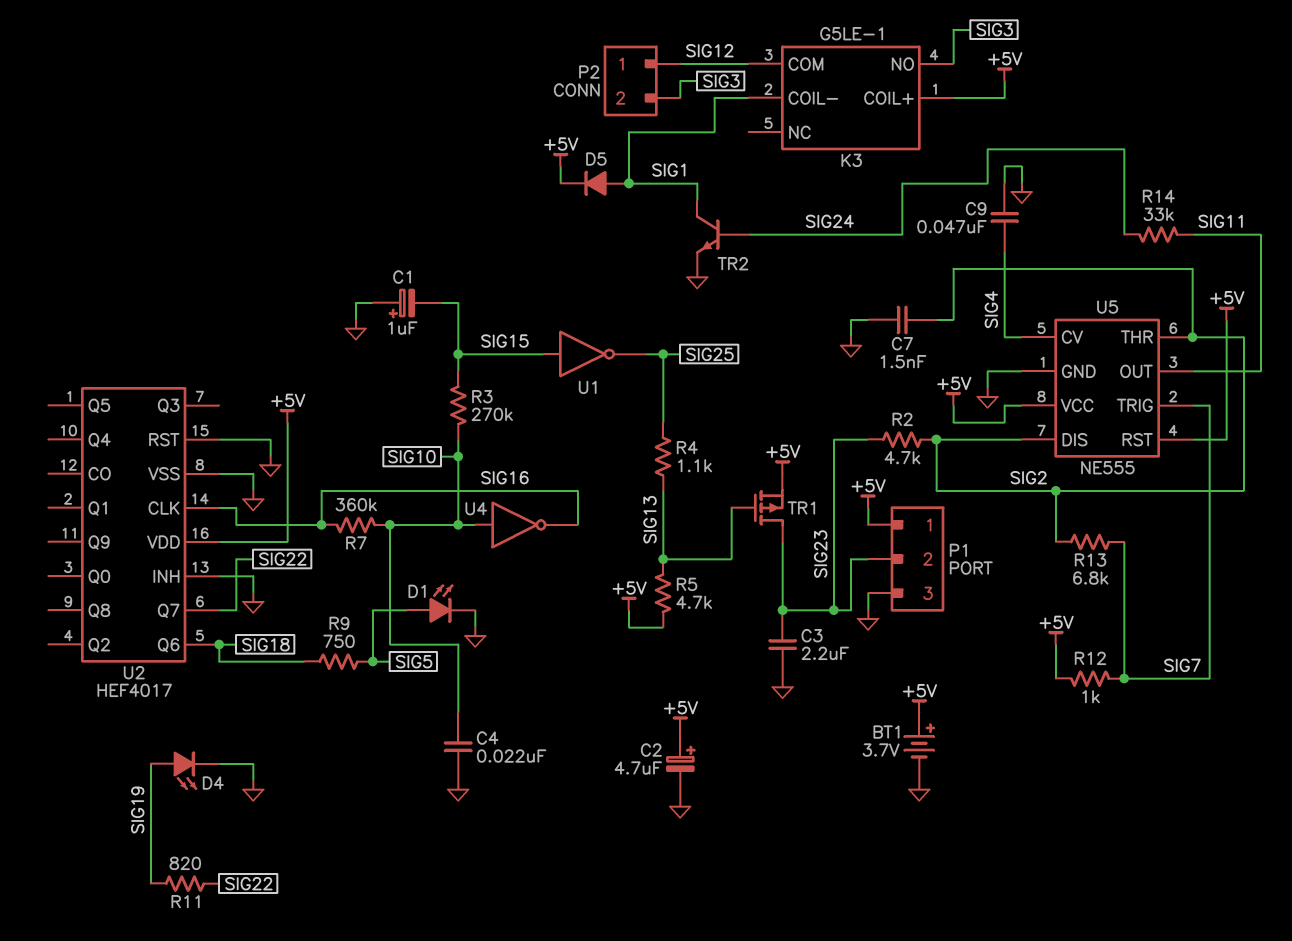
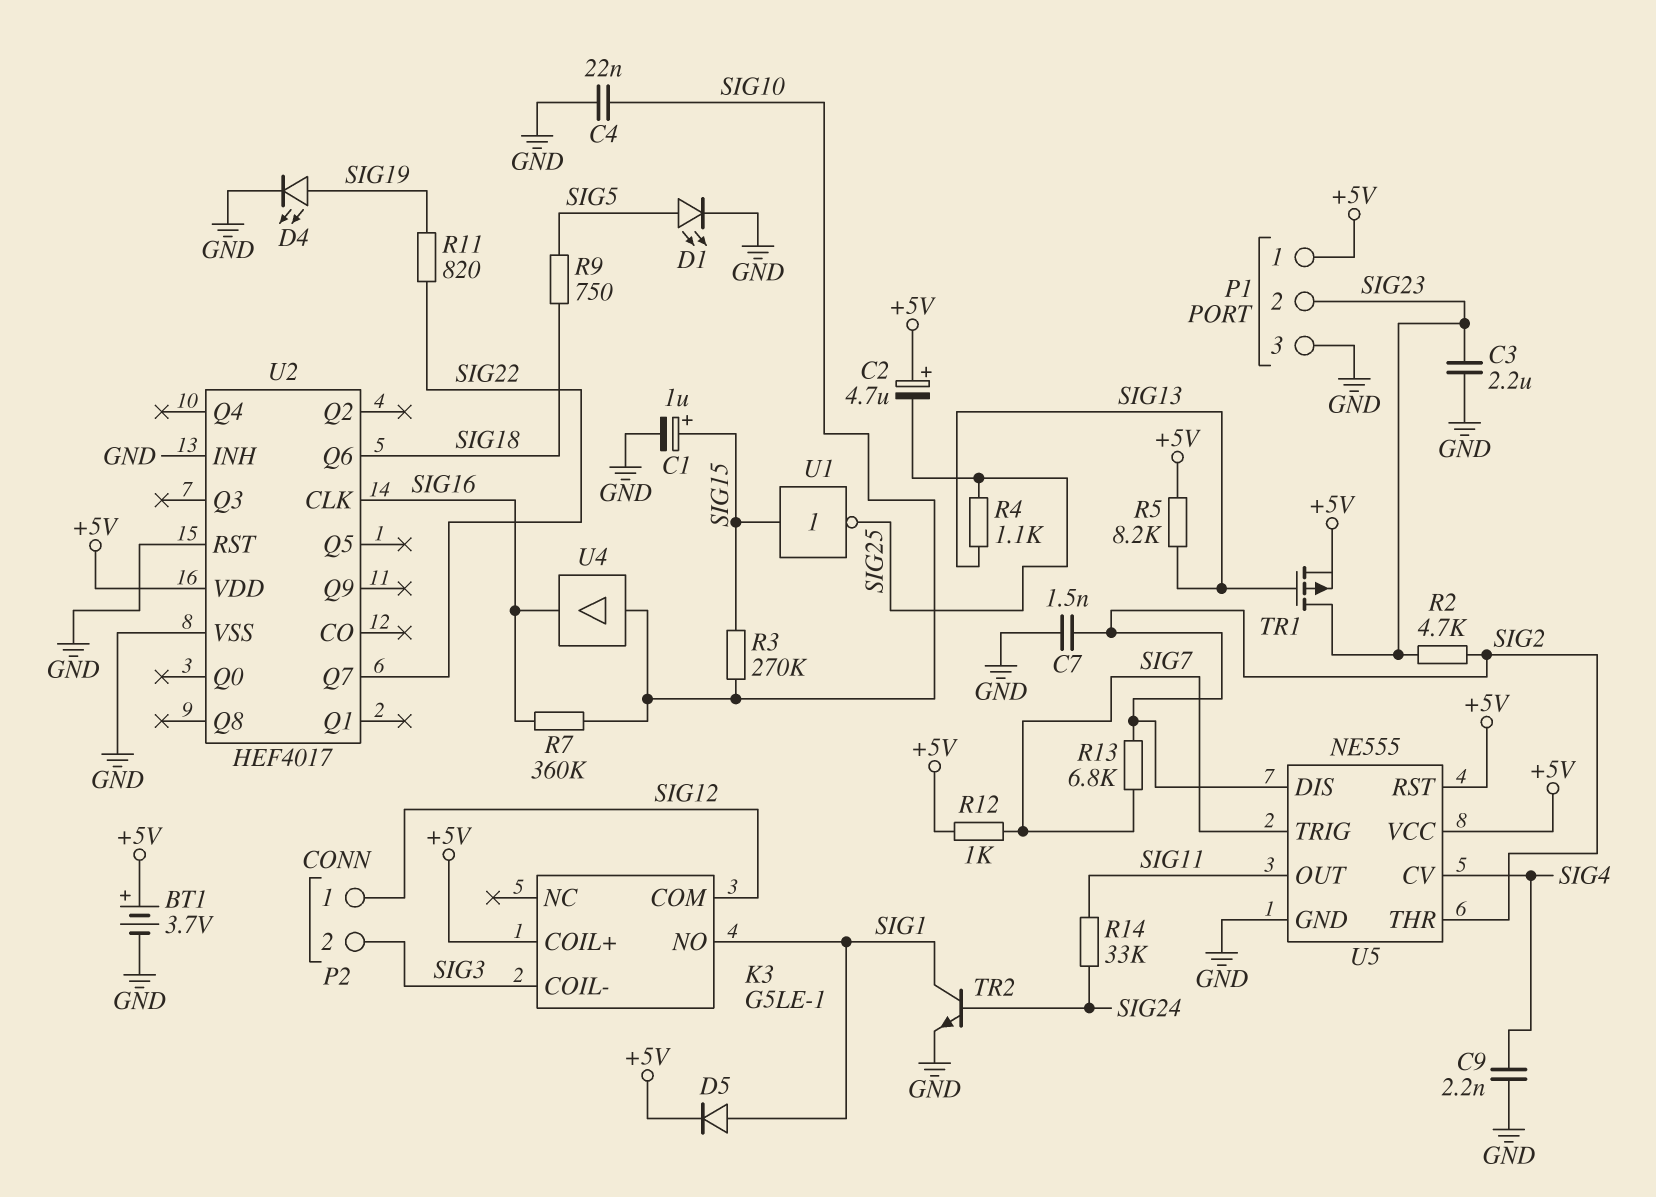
C1: 1uF (plus GND, minus SIG15) -> 1uF (plus SIG15, minus GND)
C2: 4.7uF (plus +5V, minus GND) -> 4.7uF (plus +5V, minus SIG25)
C9: 47nF (GND, SIG4) -> 2.2nF (GND, SIG4)
K3 pin COIL-: SIG1 -> SIG3
K3 pin NO: SIG3 -> SIG1
R5: 4.7k (+5V, SIG13) -> 8.2k (+5V, SIG13)
U4: NOT (in SIG10, out SIG16) -> buffer (in SIG10, out SIG16)

